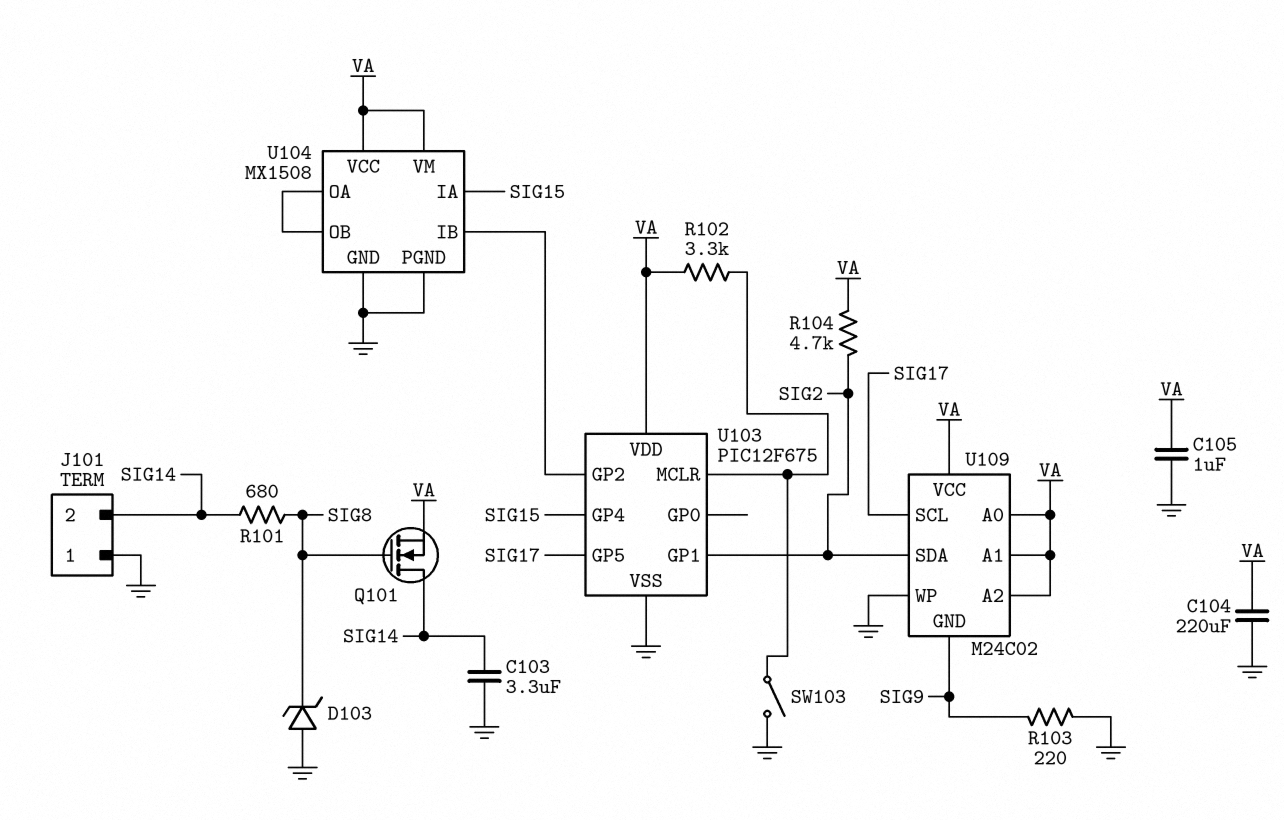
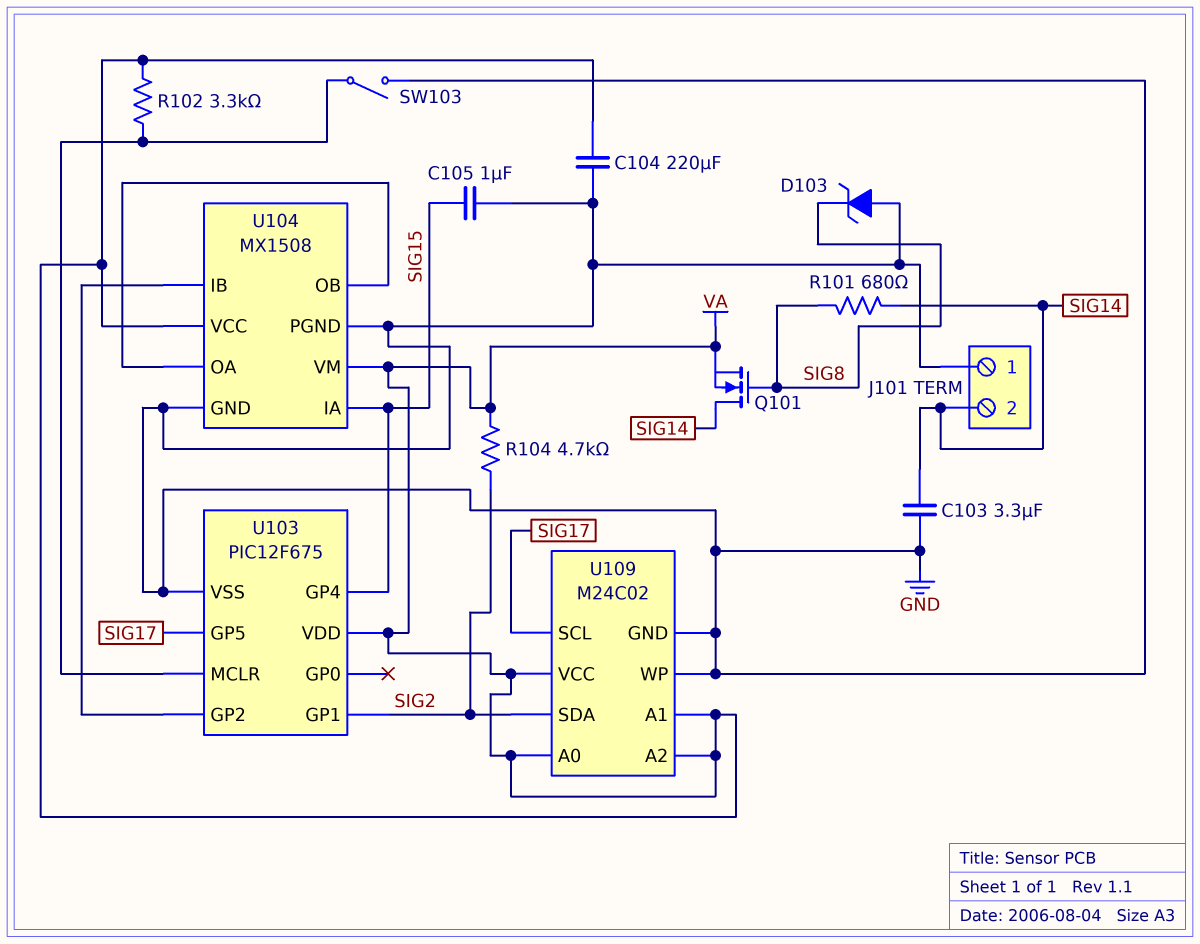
C105: 1uF (GND, VA) -> 1uF (GND, SIG15)
R103: 220 (GND, SIG9) -> none
U109 pin GND: SIG9 -> GND

